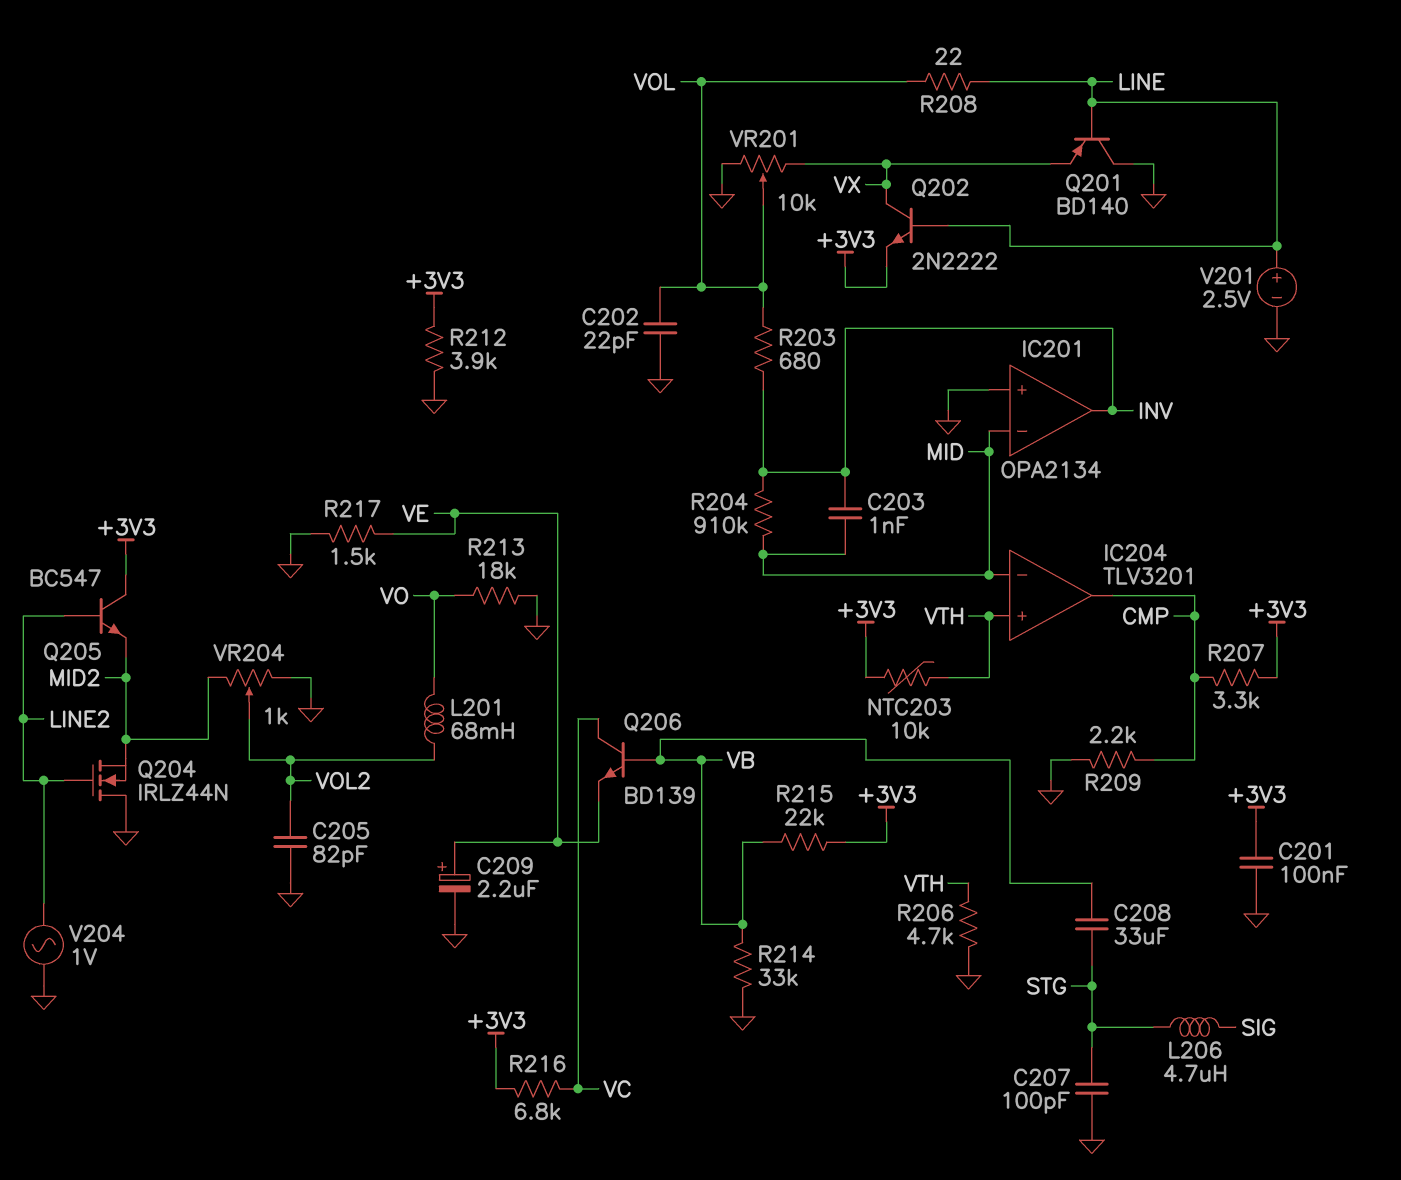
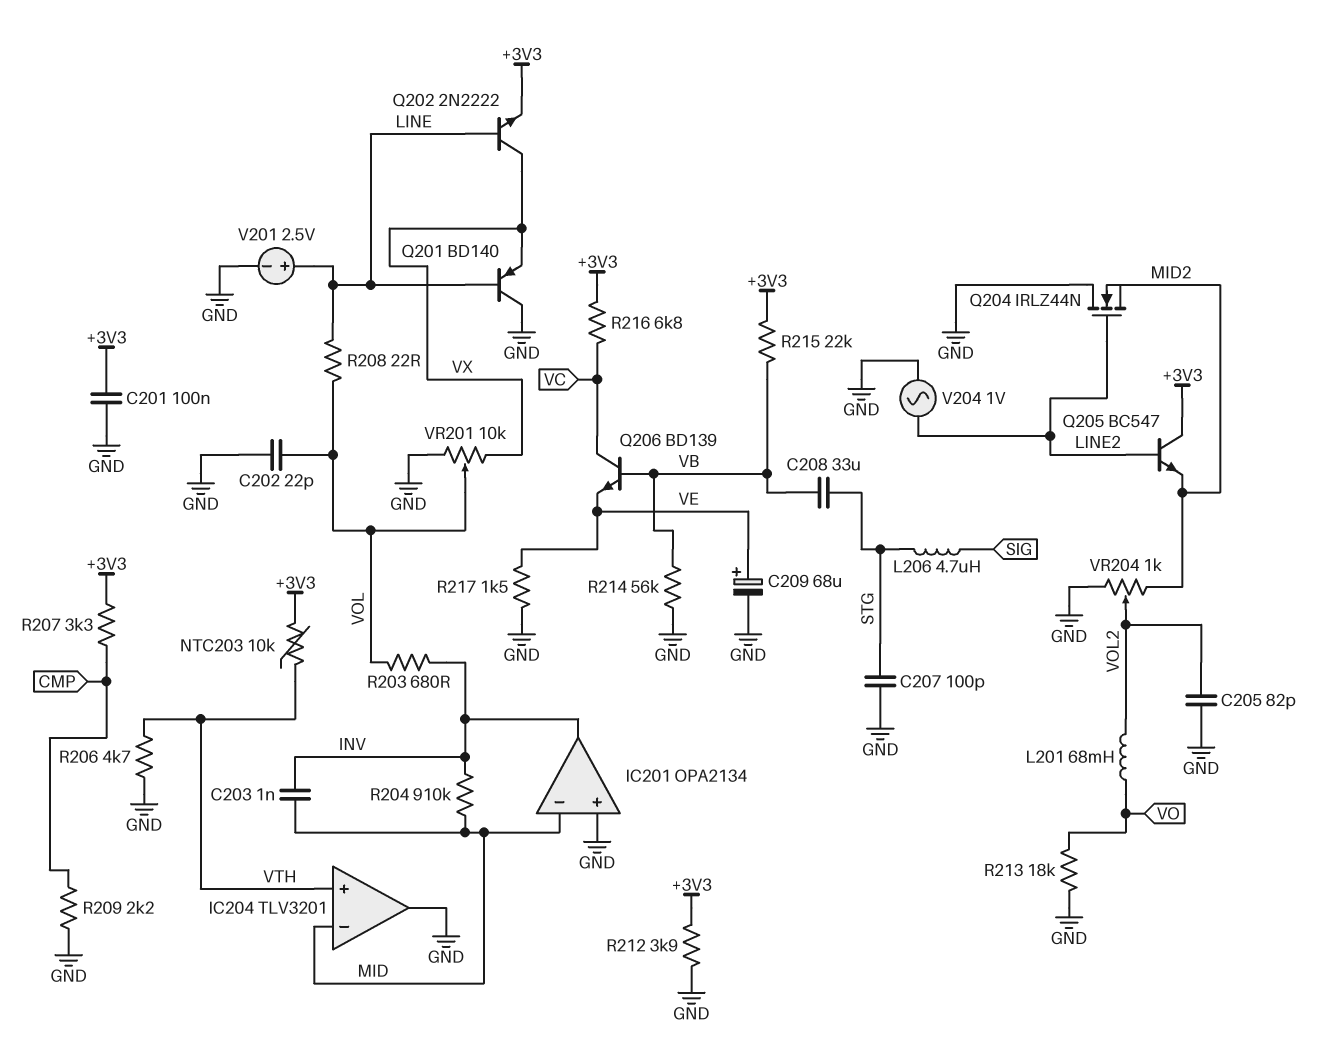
C209: 2.2uF (plus VE, minus GND) -> 68uF (plus VE, minus GND)
IC204 pin out: CMP -> GND
R214: 33k (GND, VB) -> 56k (GND, VB)

